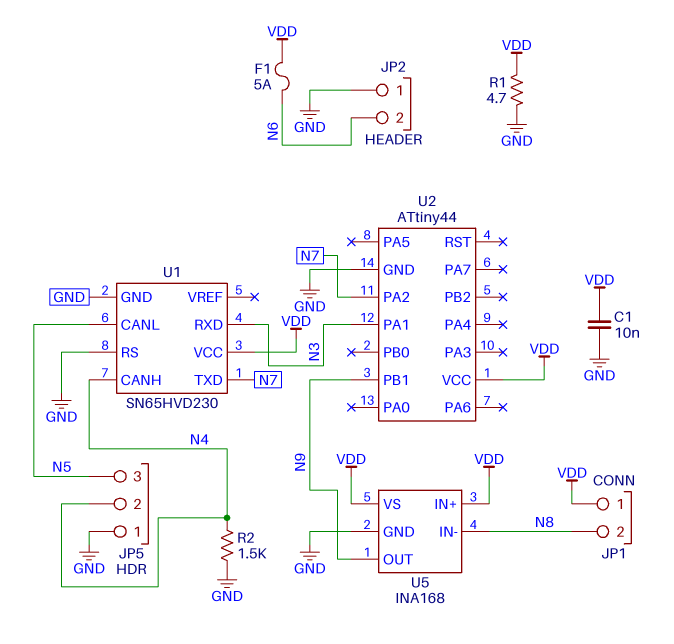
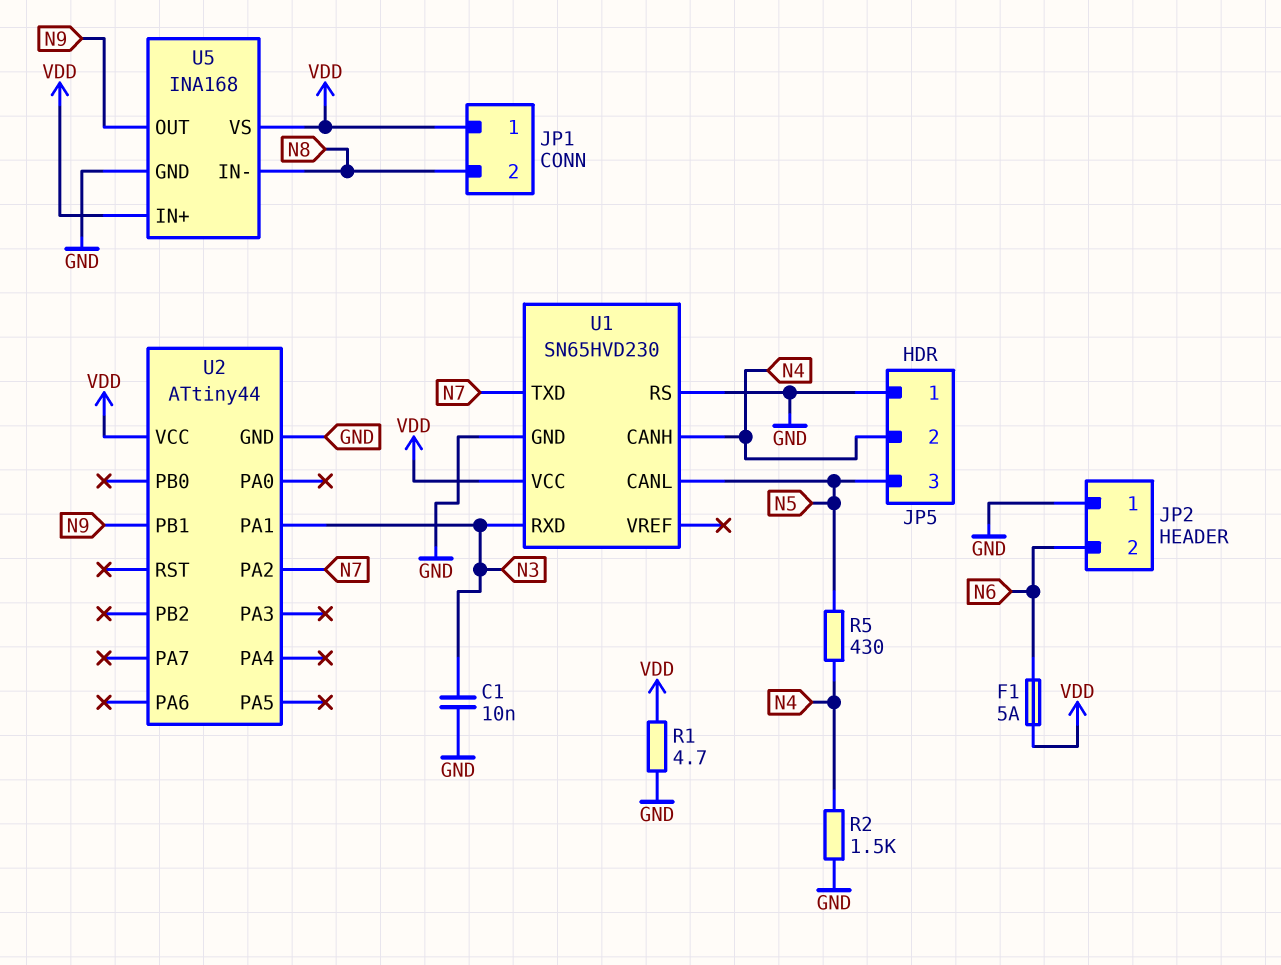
C1: 10nF (GND, VDD) -> 10nF (GND, N3)
R5: none -> 430 (N4, N5)

